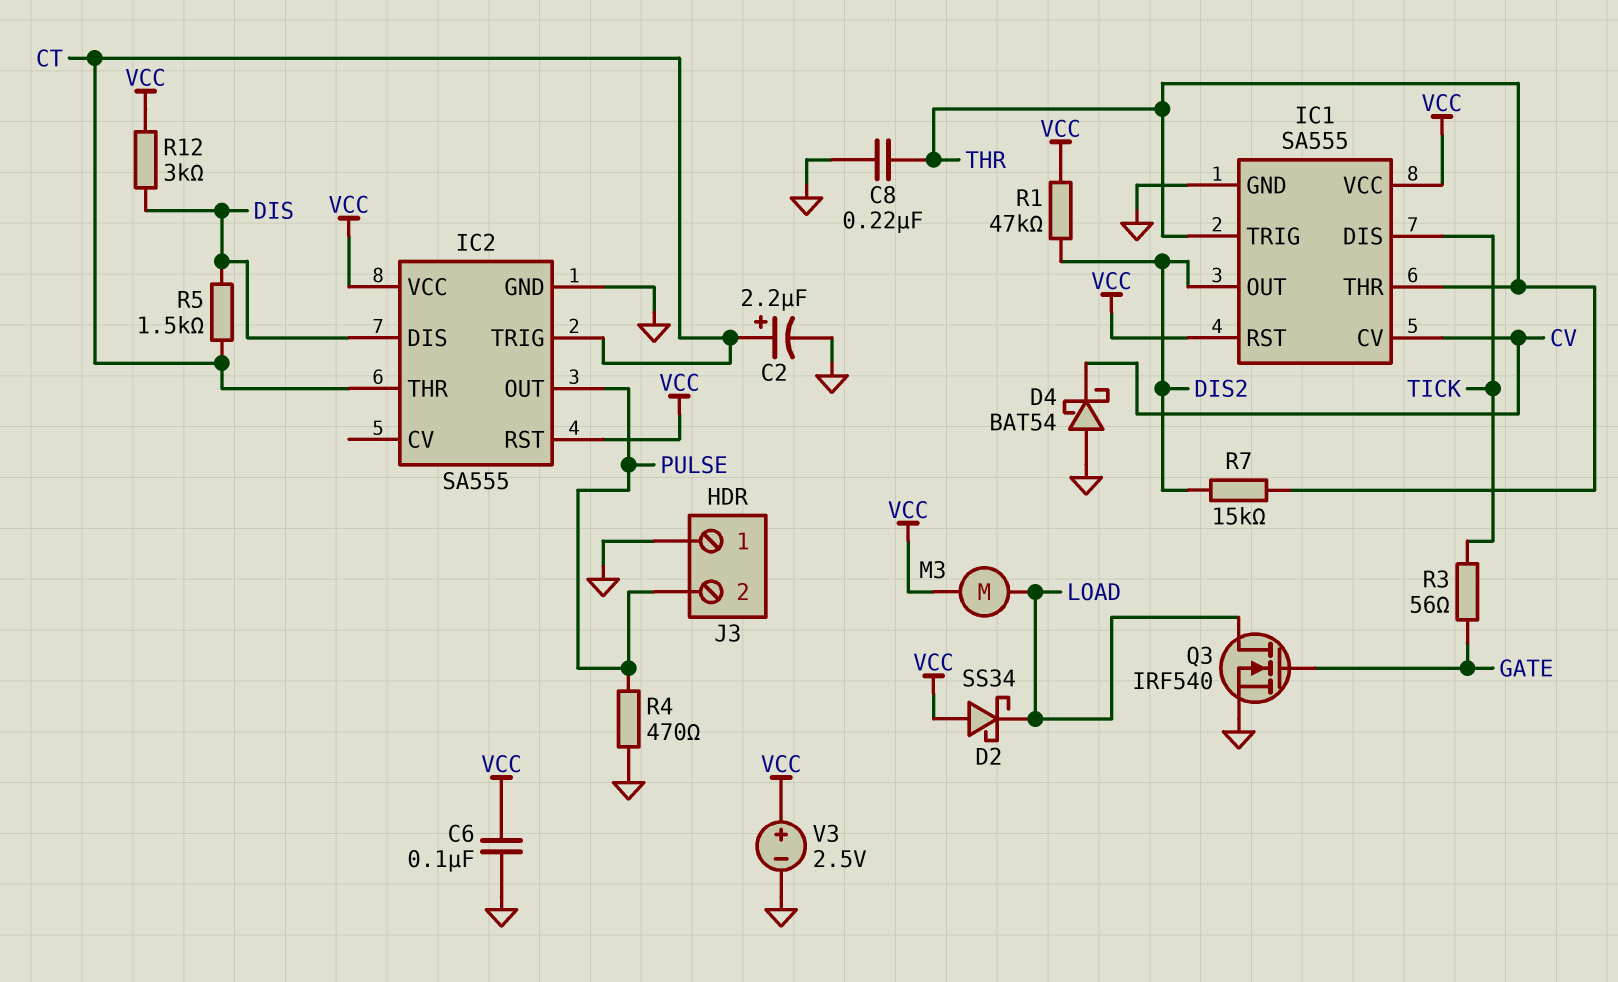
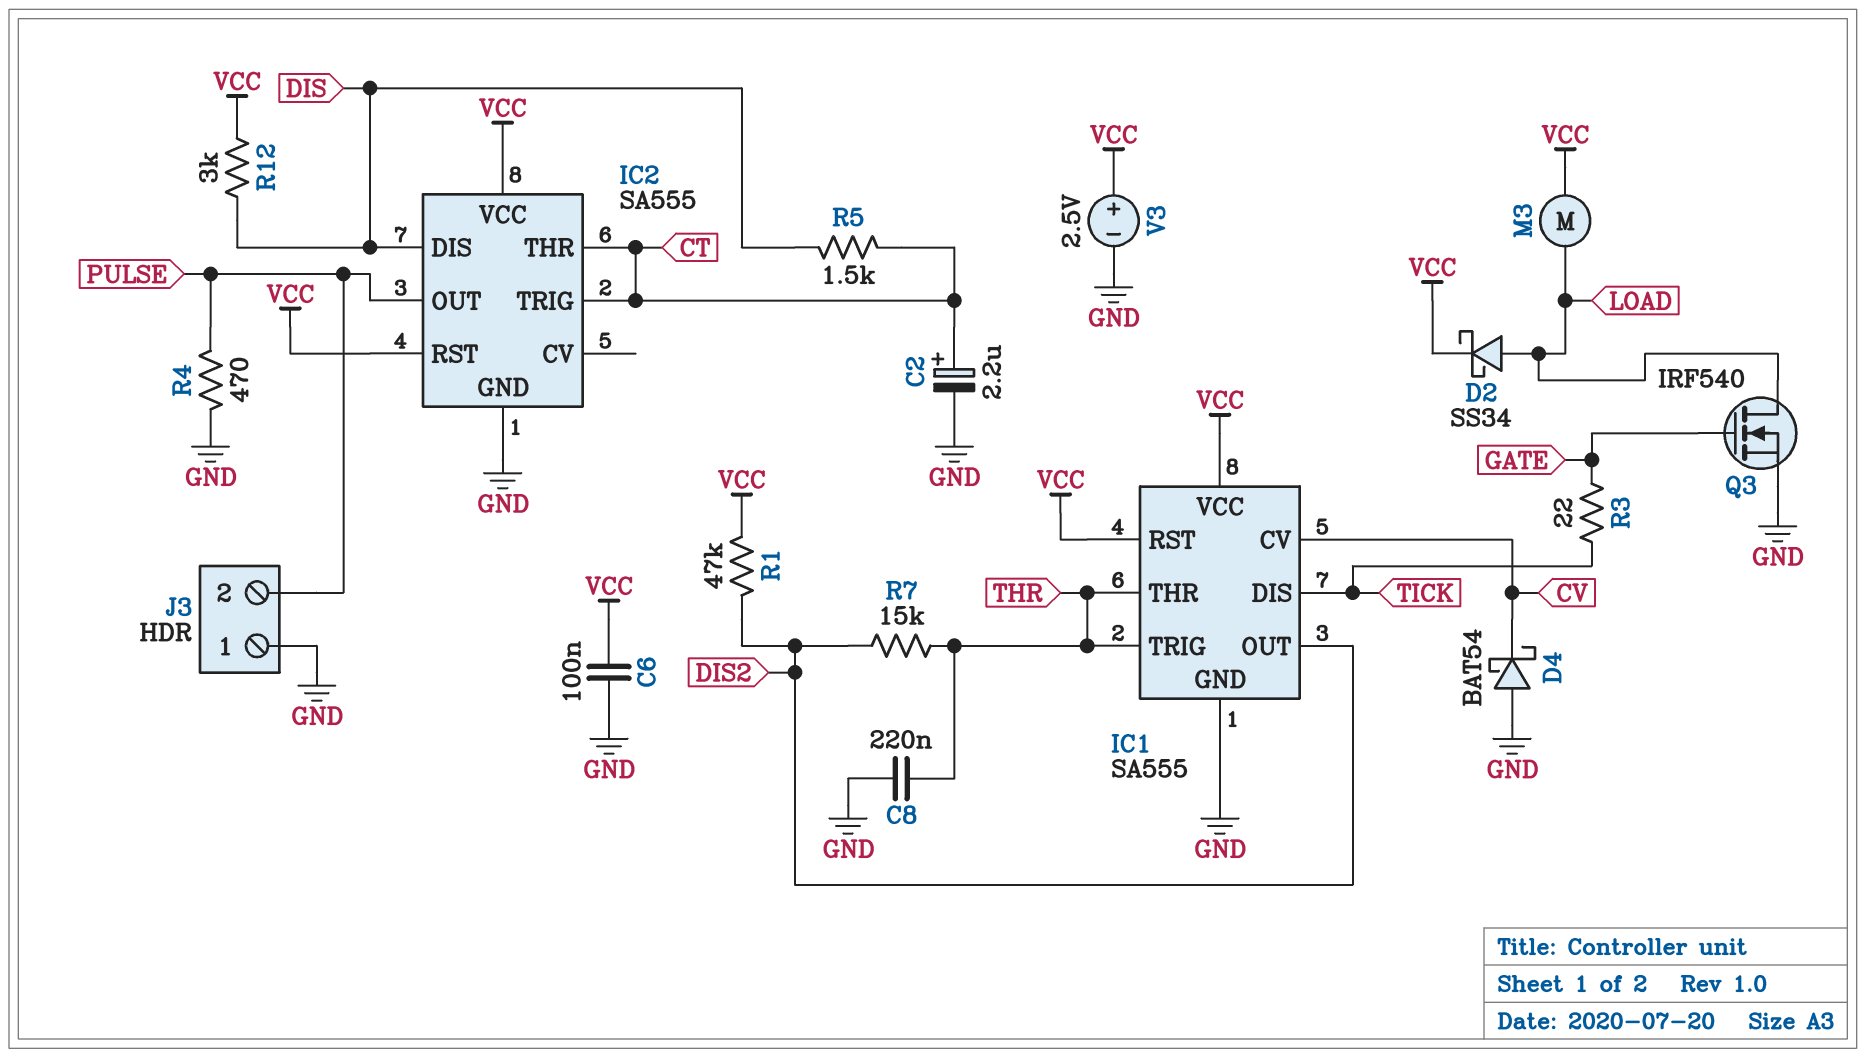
D2: schottky SS34 (A VCC, K LOAD) -> schottky SS34 (A LOAD, K VCC)
R3: 56 (GATE, TICK) -> 22 (GATE, TICK)

